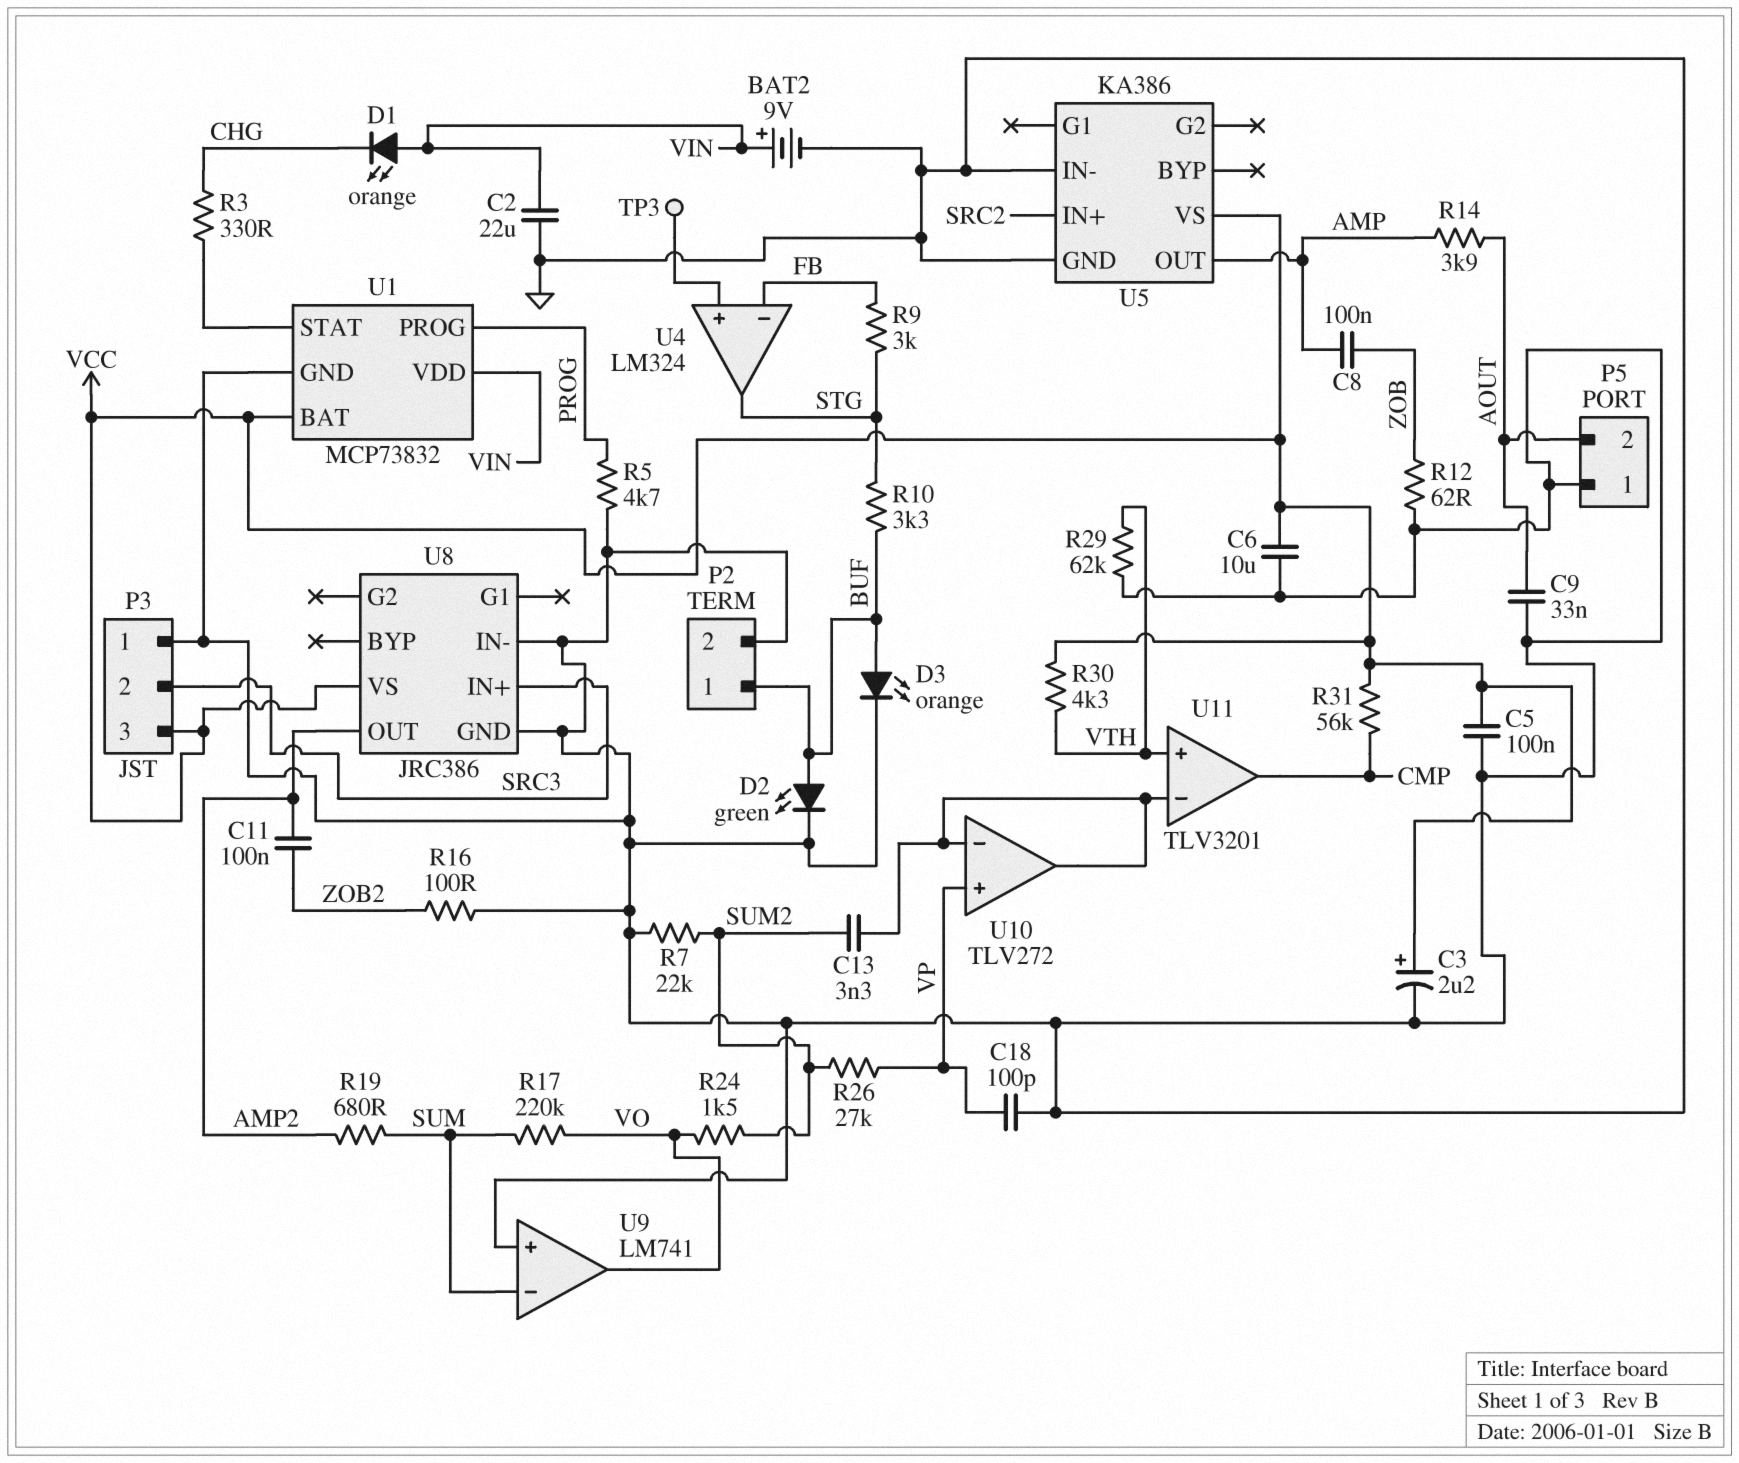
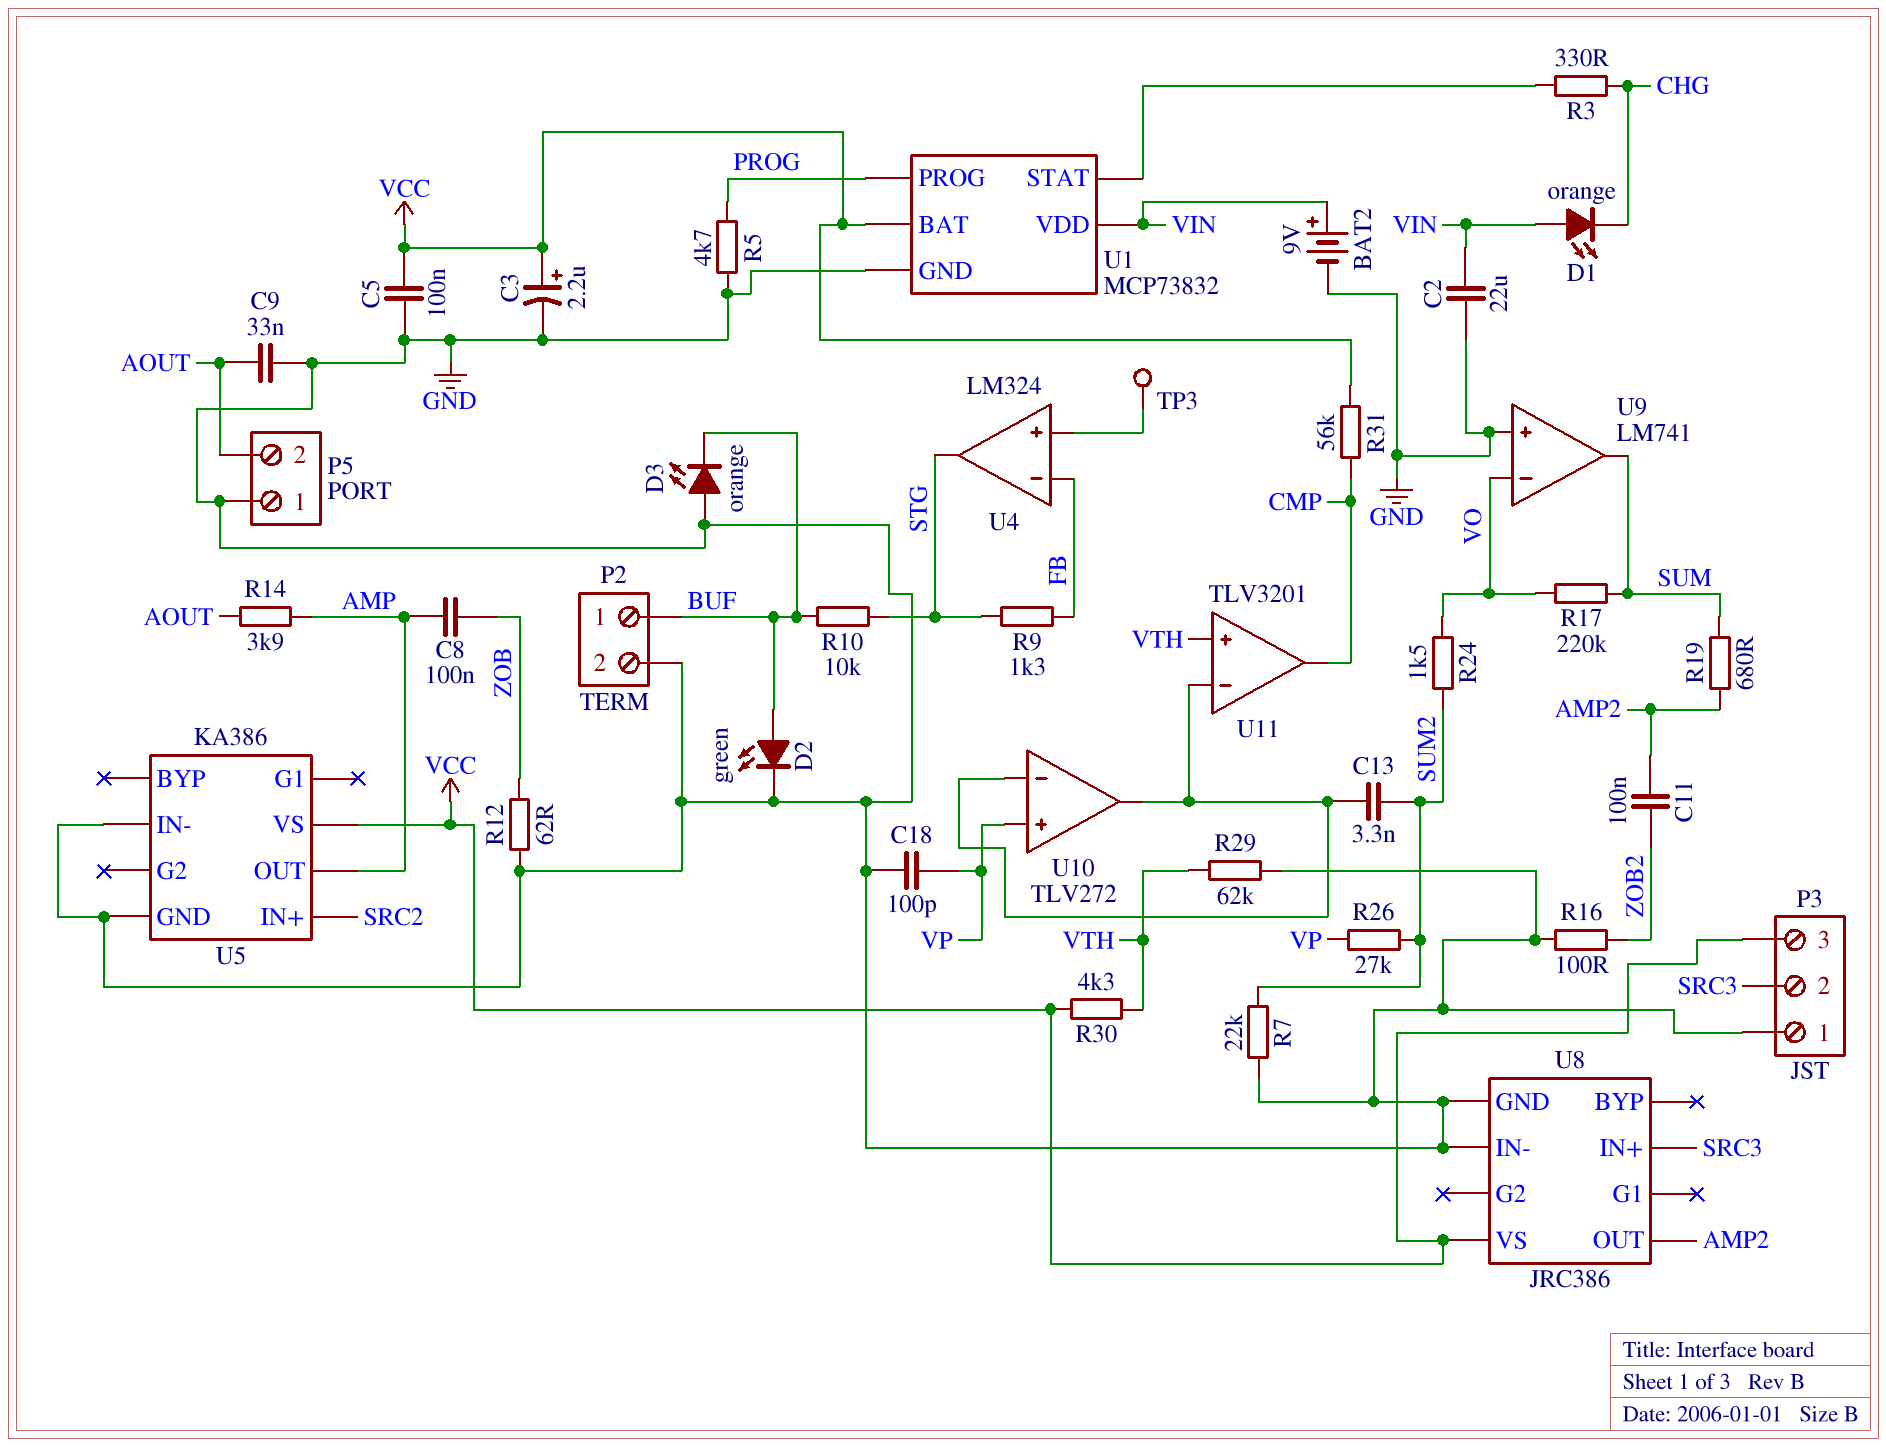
C6: 10uF (GND, VCC) -> none
D3: LED orange (A BUF, K GND) -> LED orange (A GND, K BUF)
R9: 3k (FB, STG) -> 1.3k (FB, STG)
R10: 3.3k (BUF, STG) -> 10k (BUF, STG)
U9 pin in-: SUM -> VO
U9 pin out: VO -> SUM

